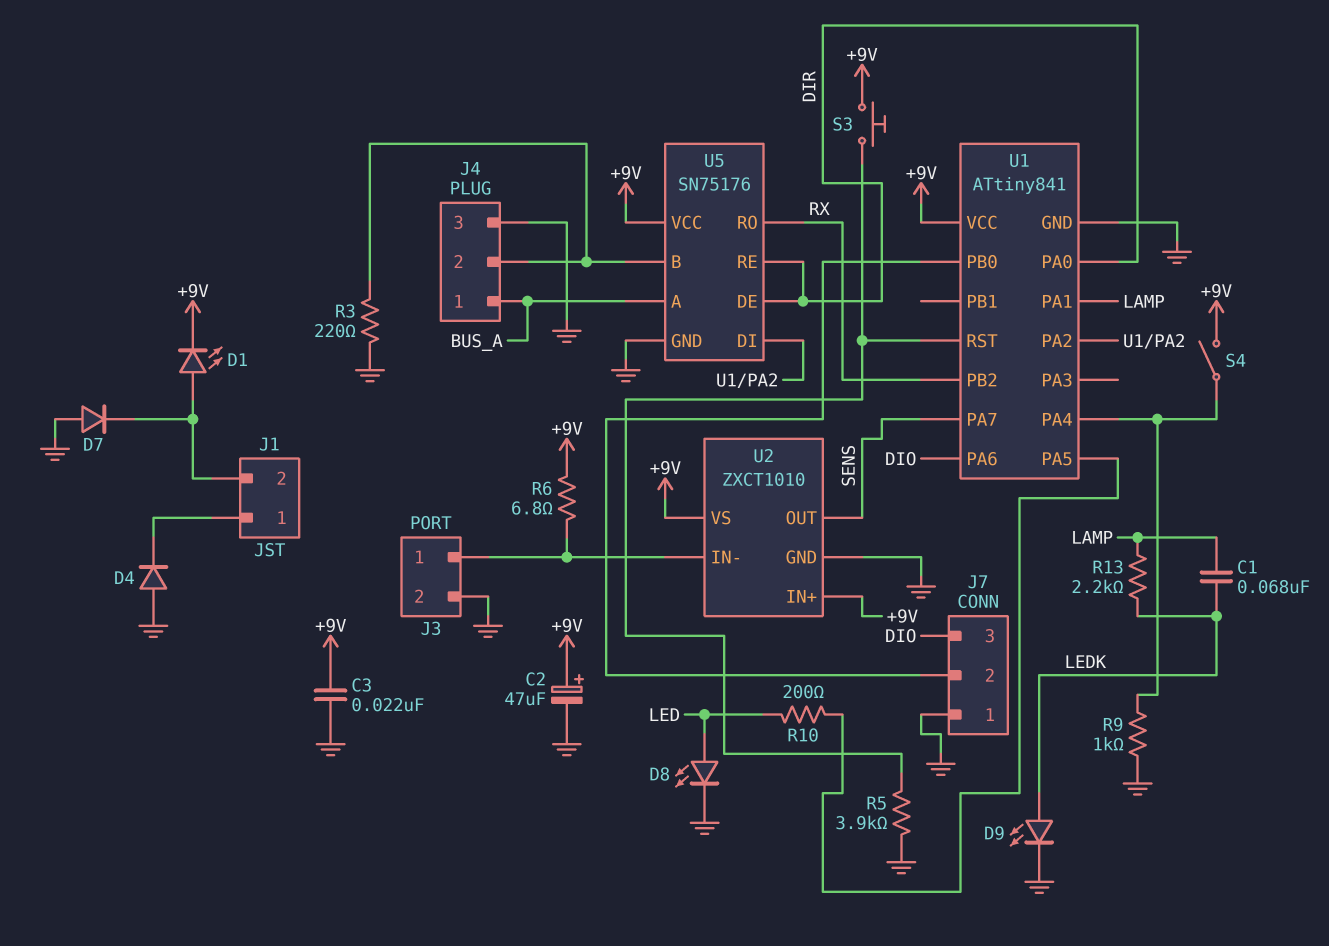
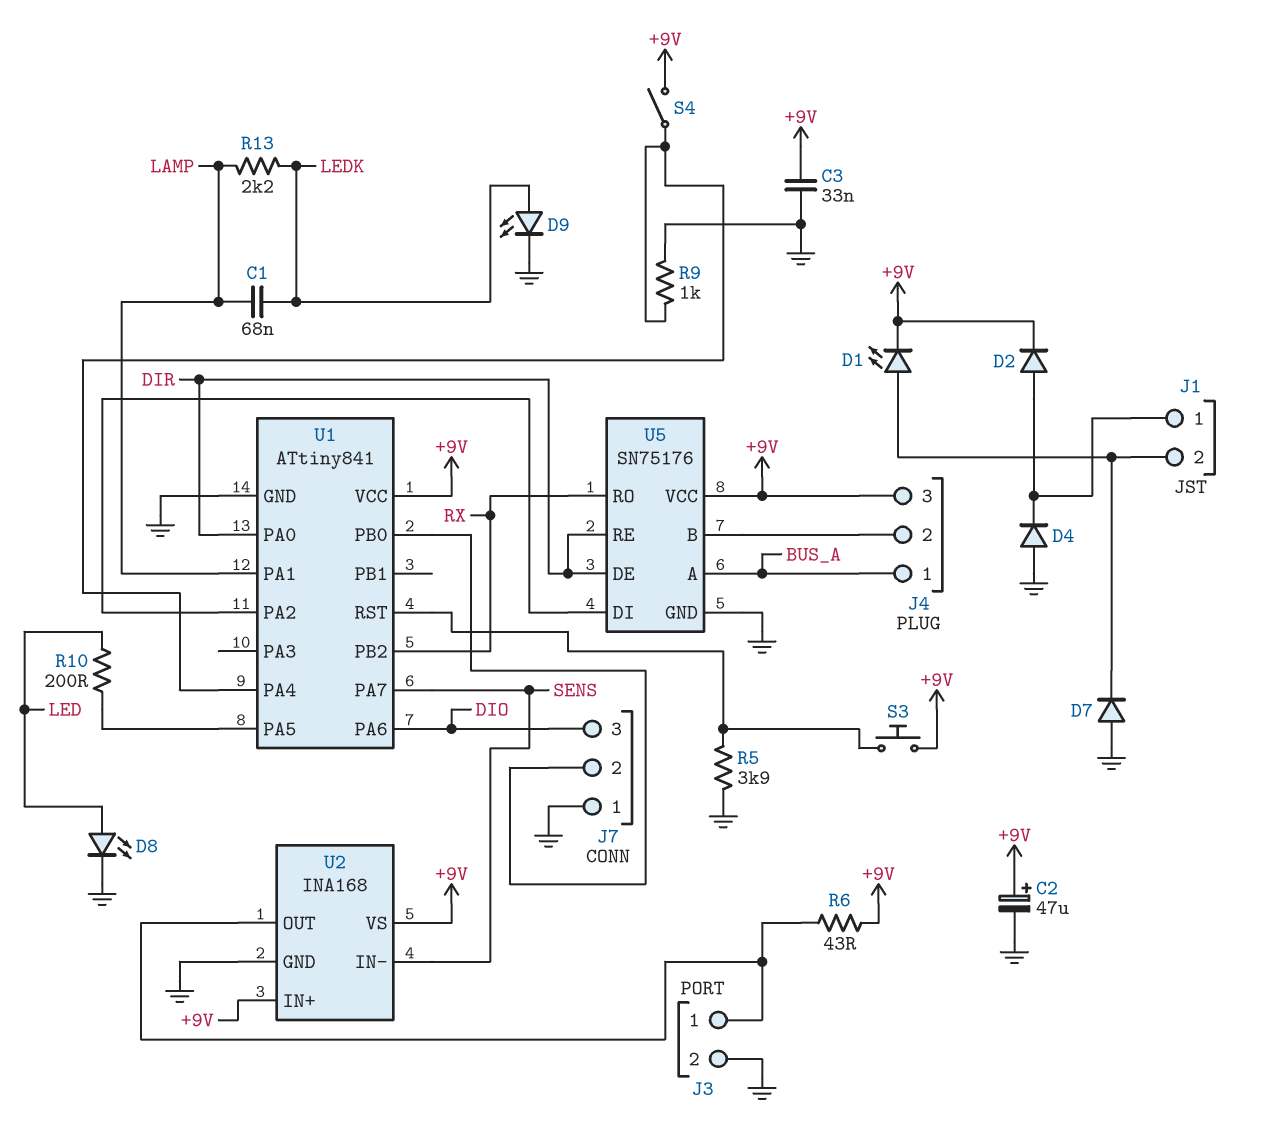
C3: 22nF (+9V, GND) -> 33nF (+9V, GND)
D2: none -> diode (A J1/1, K +9V)
J4 pin 3: GND -> +9V
R3: 220 (GND, J4/2) -> none
R6: 6.8 (+9V, J3/1) -> 43 (+9V, J3/1)
U2: ZXCT1010 -> INA168
U2 pin IN-: J3/1 -> SENS
U2 pin OUT: SENS -> J3/1

